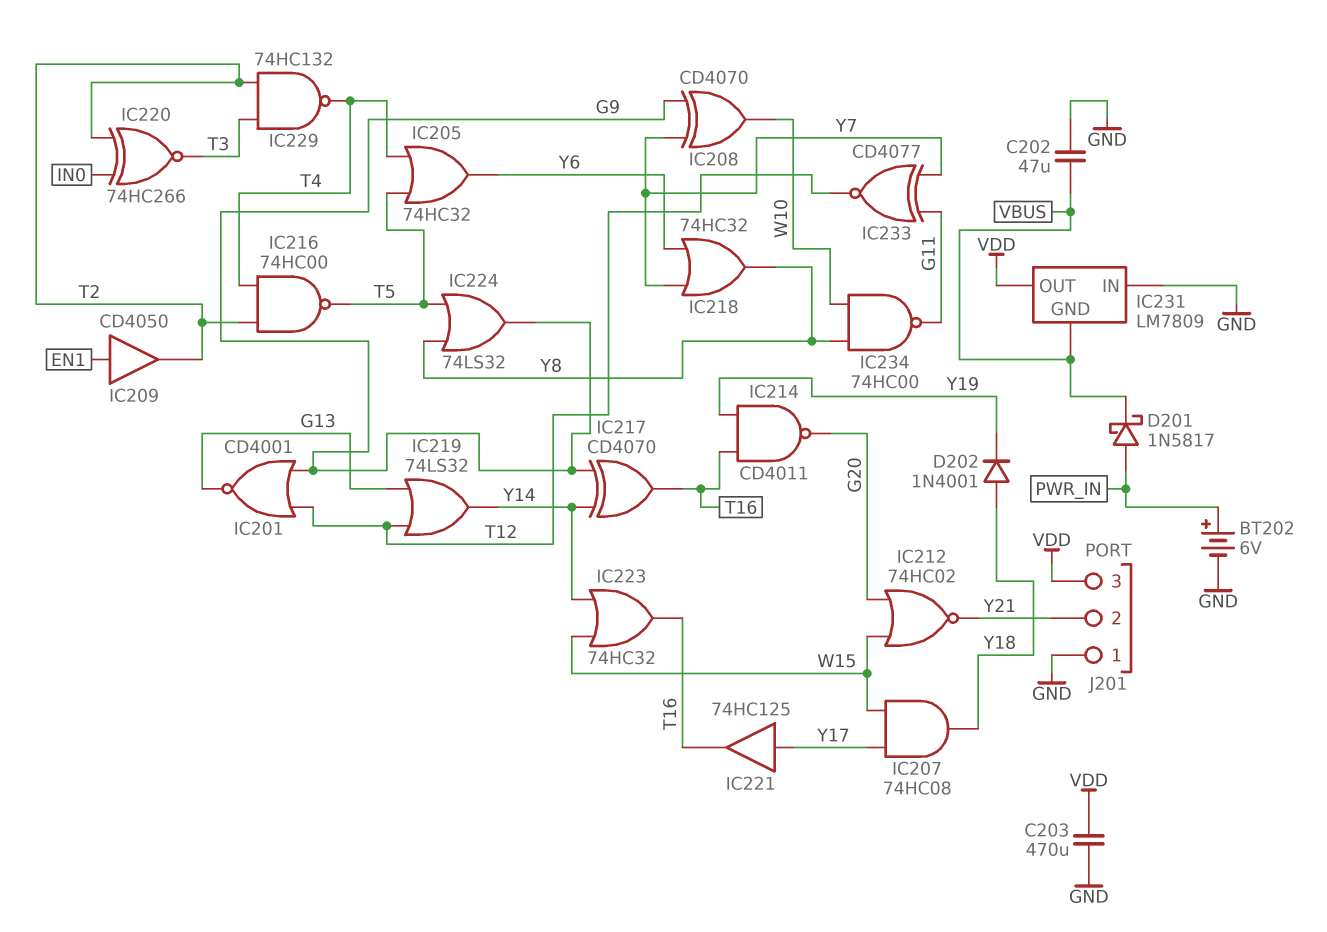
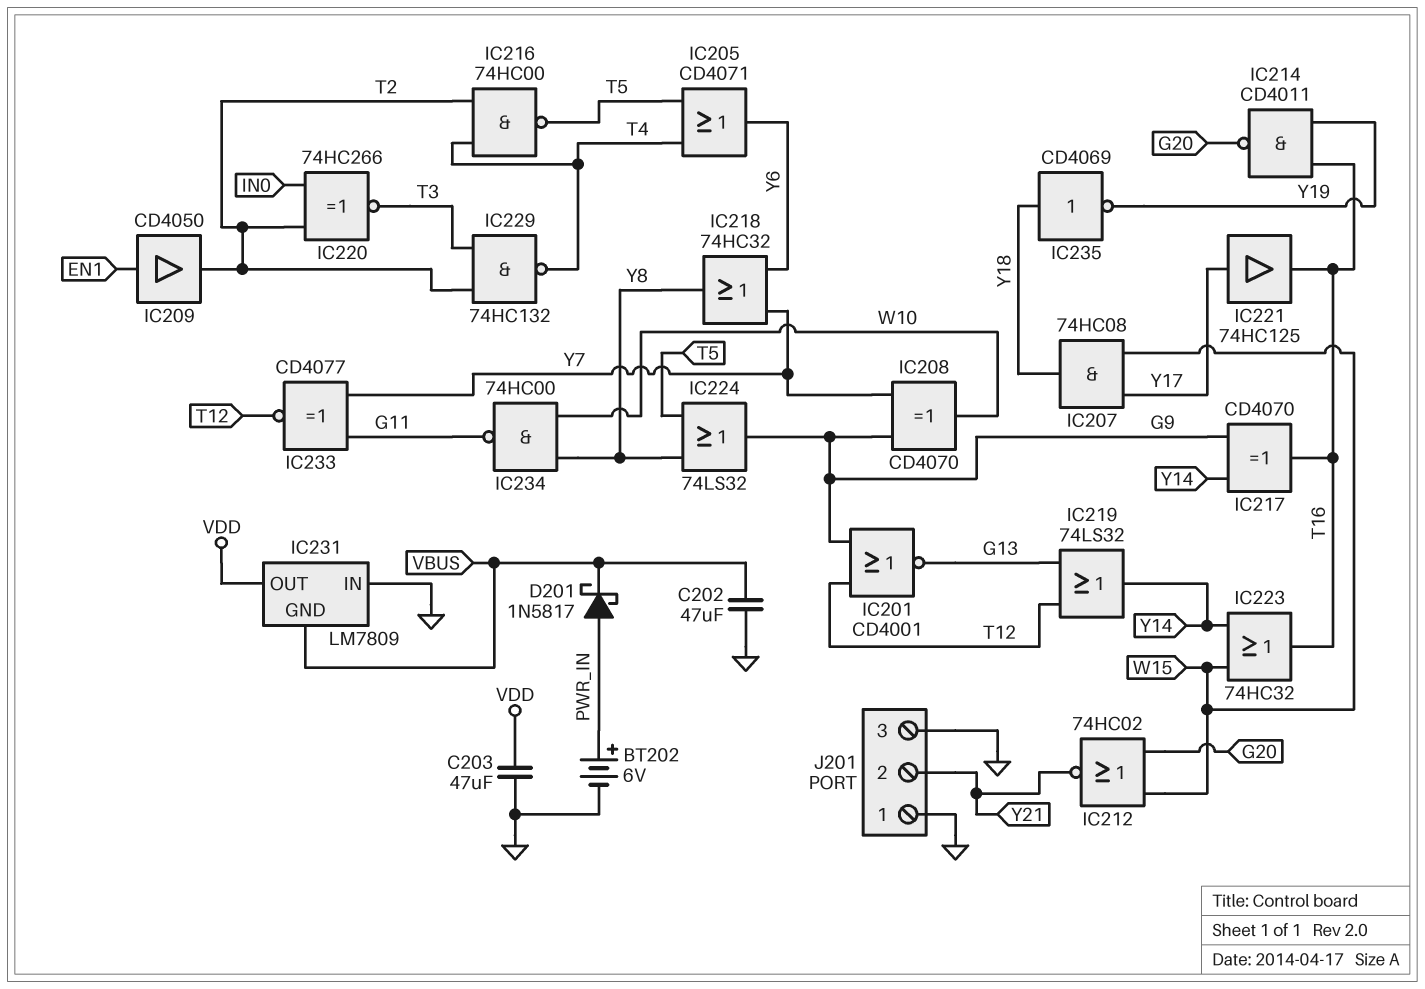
C203: 470uF (GND, VDD) -> 47uF (GND, VDD)
D202: diode 1N4001 (A Y18, K Y19) -> none
IC205: OR 74HC32 (in T4, in T5, out Y6) -> OR CD4071 (in T4, in T5, out Y6)
IC235: none -> NOT CD4069 (in Y18, out Y19)
J201 pin 3: VDD -> GND

